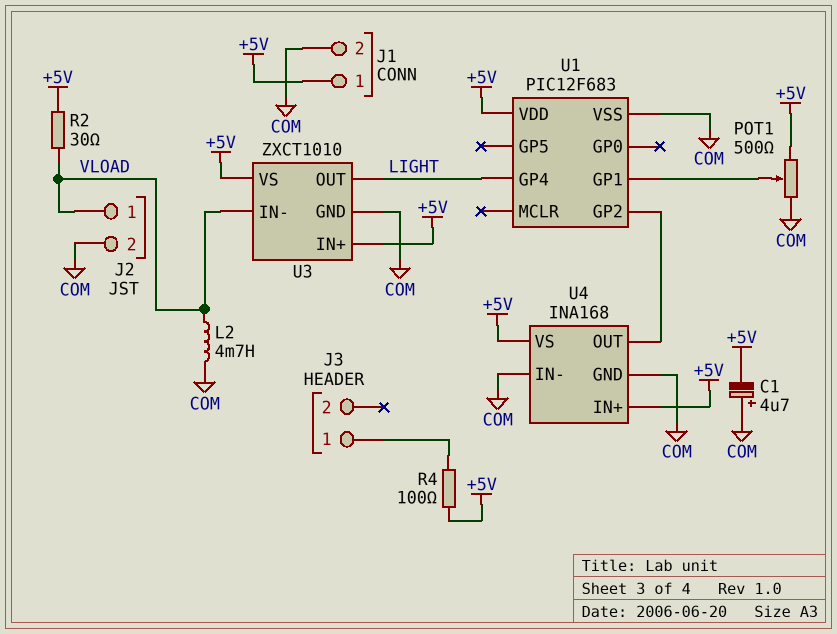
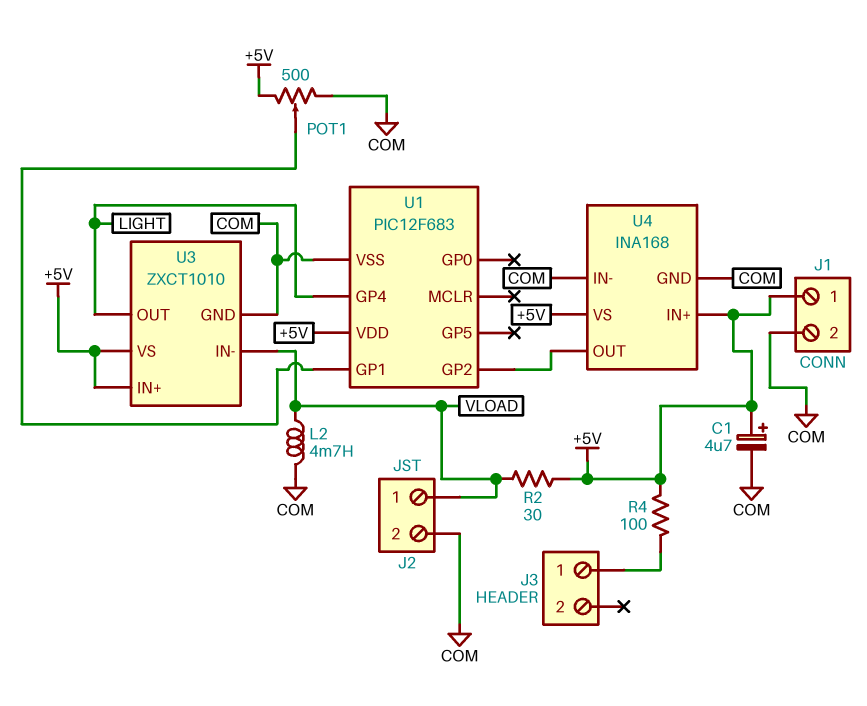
C1: 4.7uF (plus COM, minus +5V) -> 4.7uF (plus +5V, minus COM)

